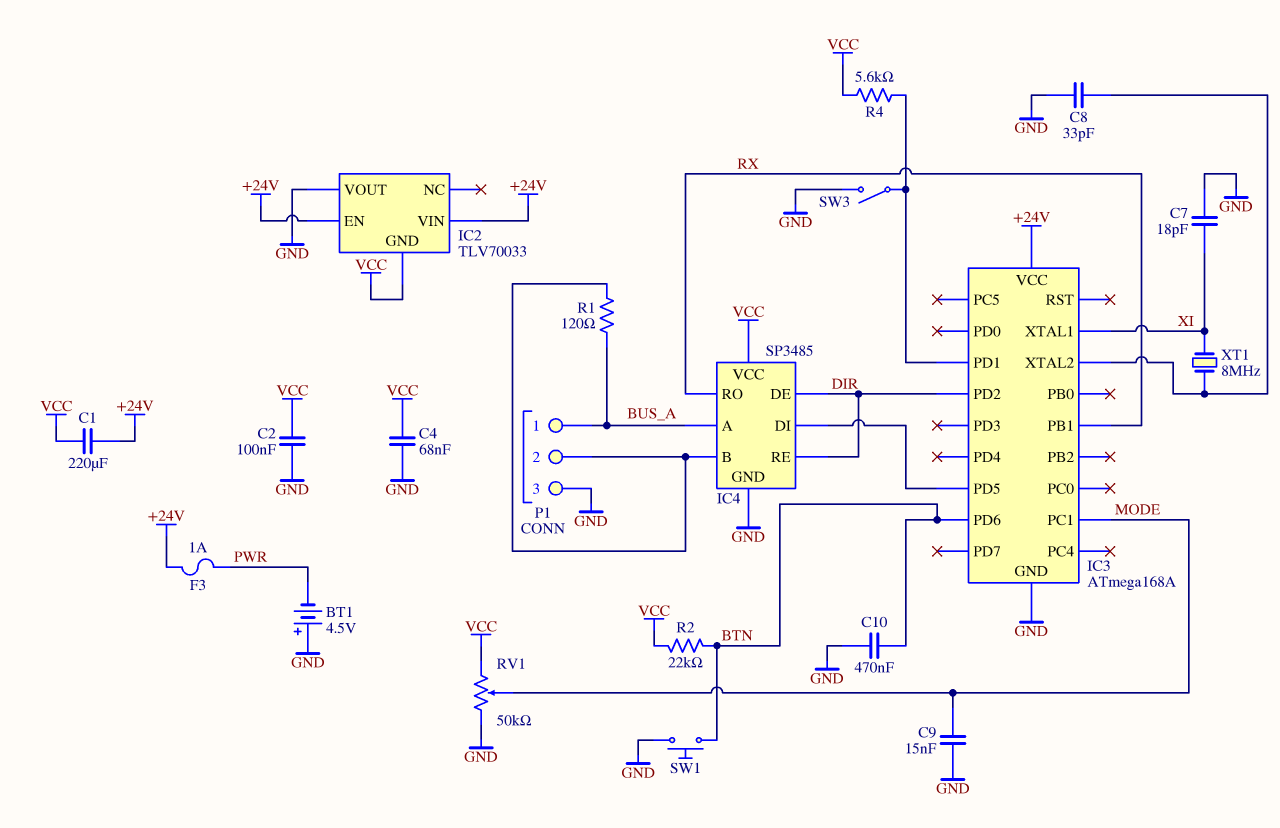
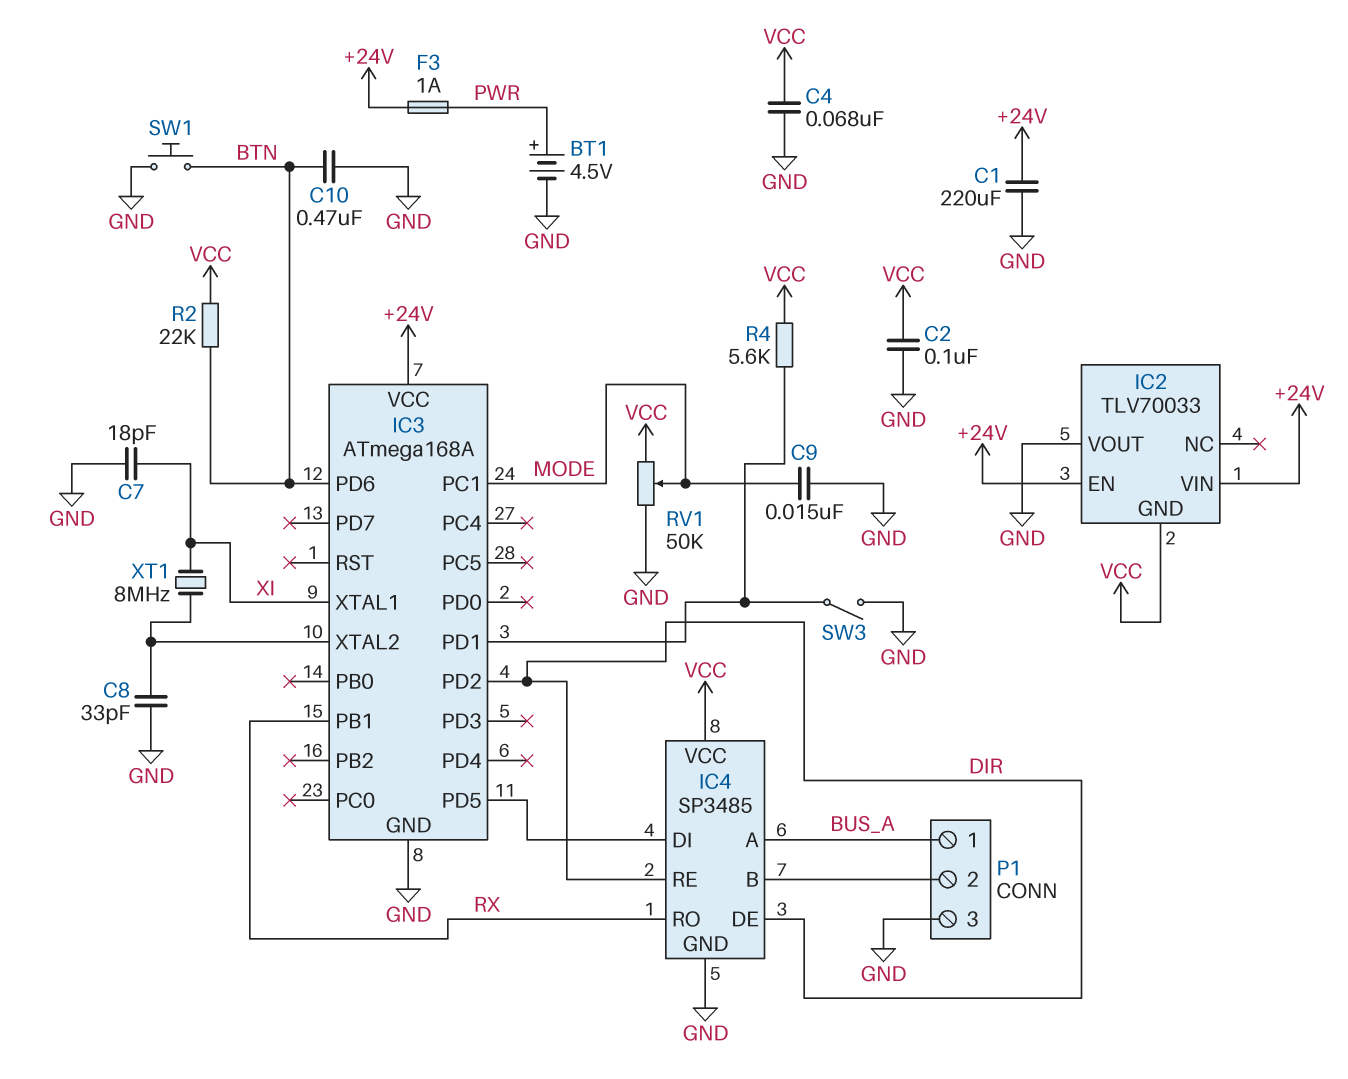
BT1: 4.5V (plus GND, minus PWR) -> 4.5V (plus PWR, minus GND)
C1: 220uF (+24V, VCC) -> 220uF (+24V, GND)
R1: 120 (BUS_A, IC4/B) -> none

